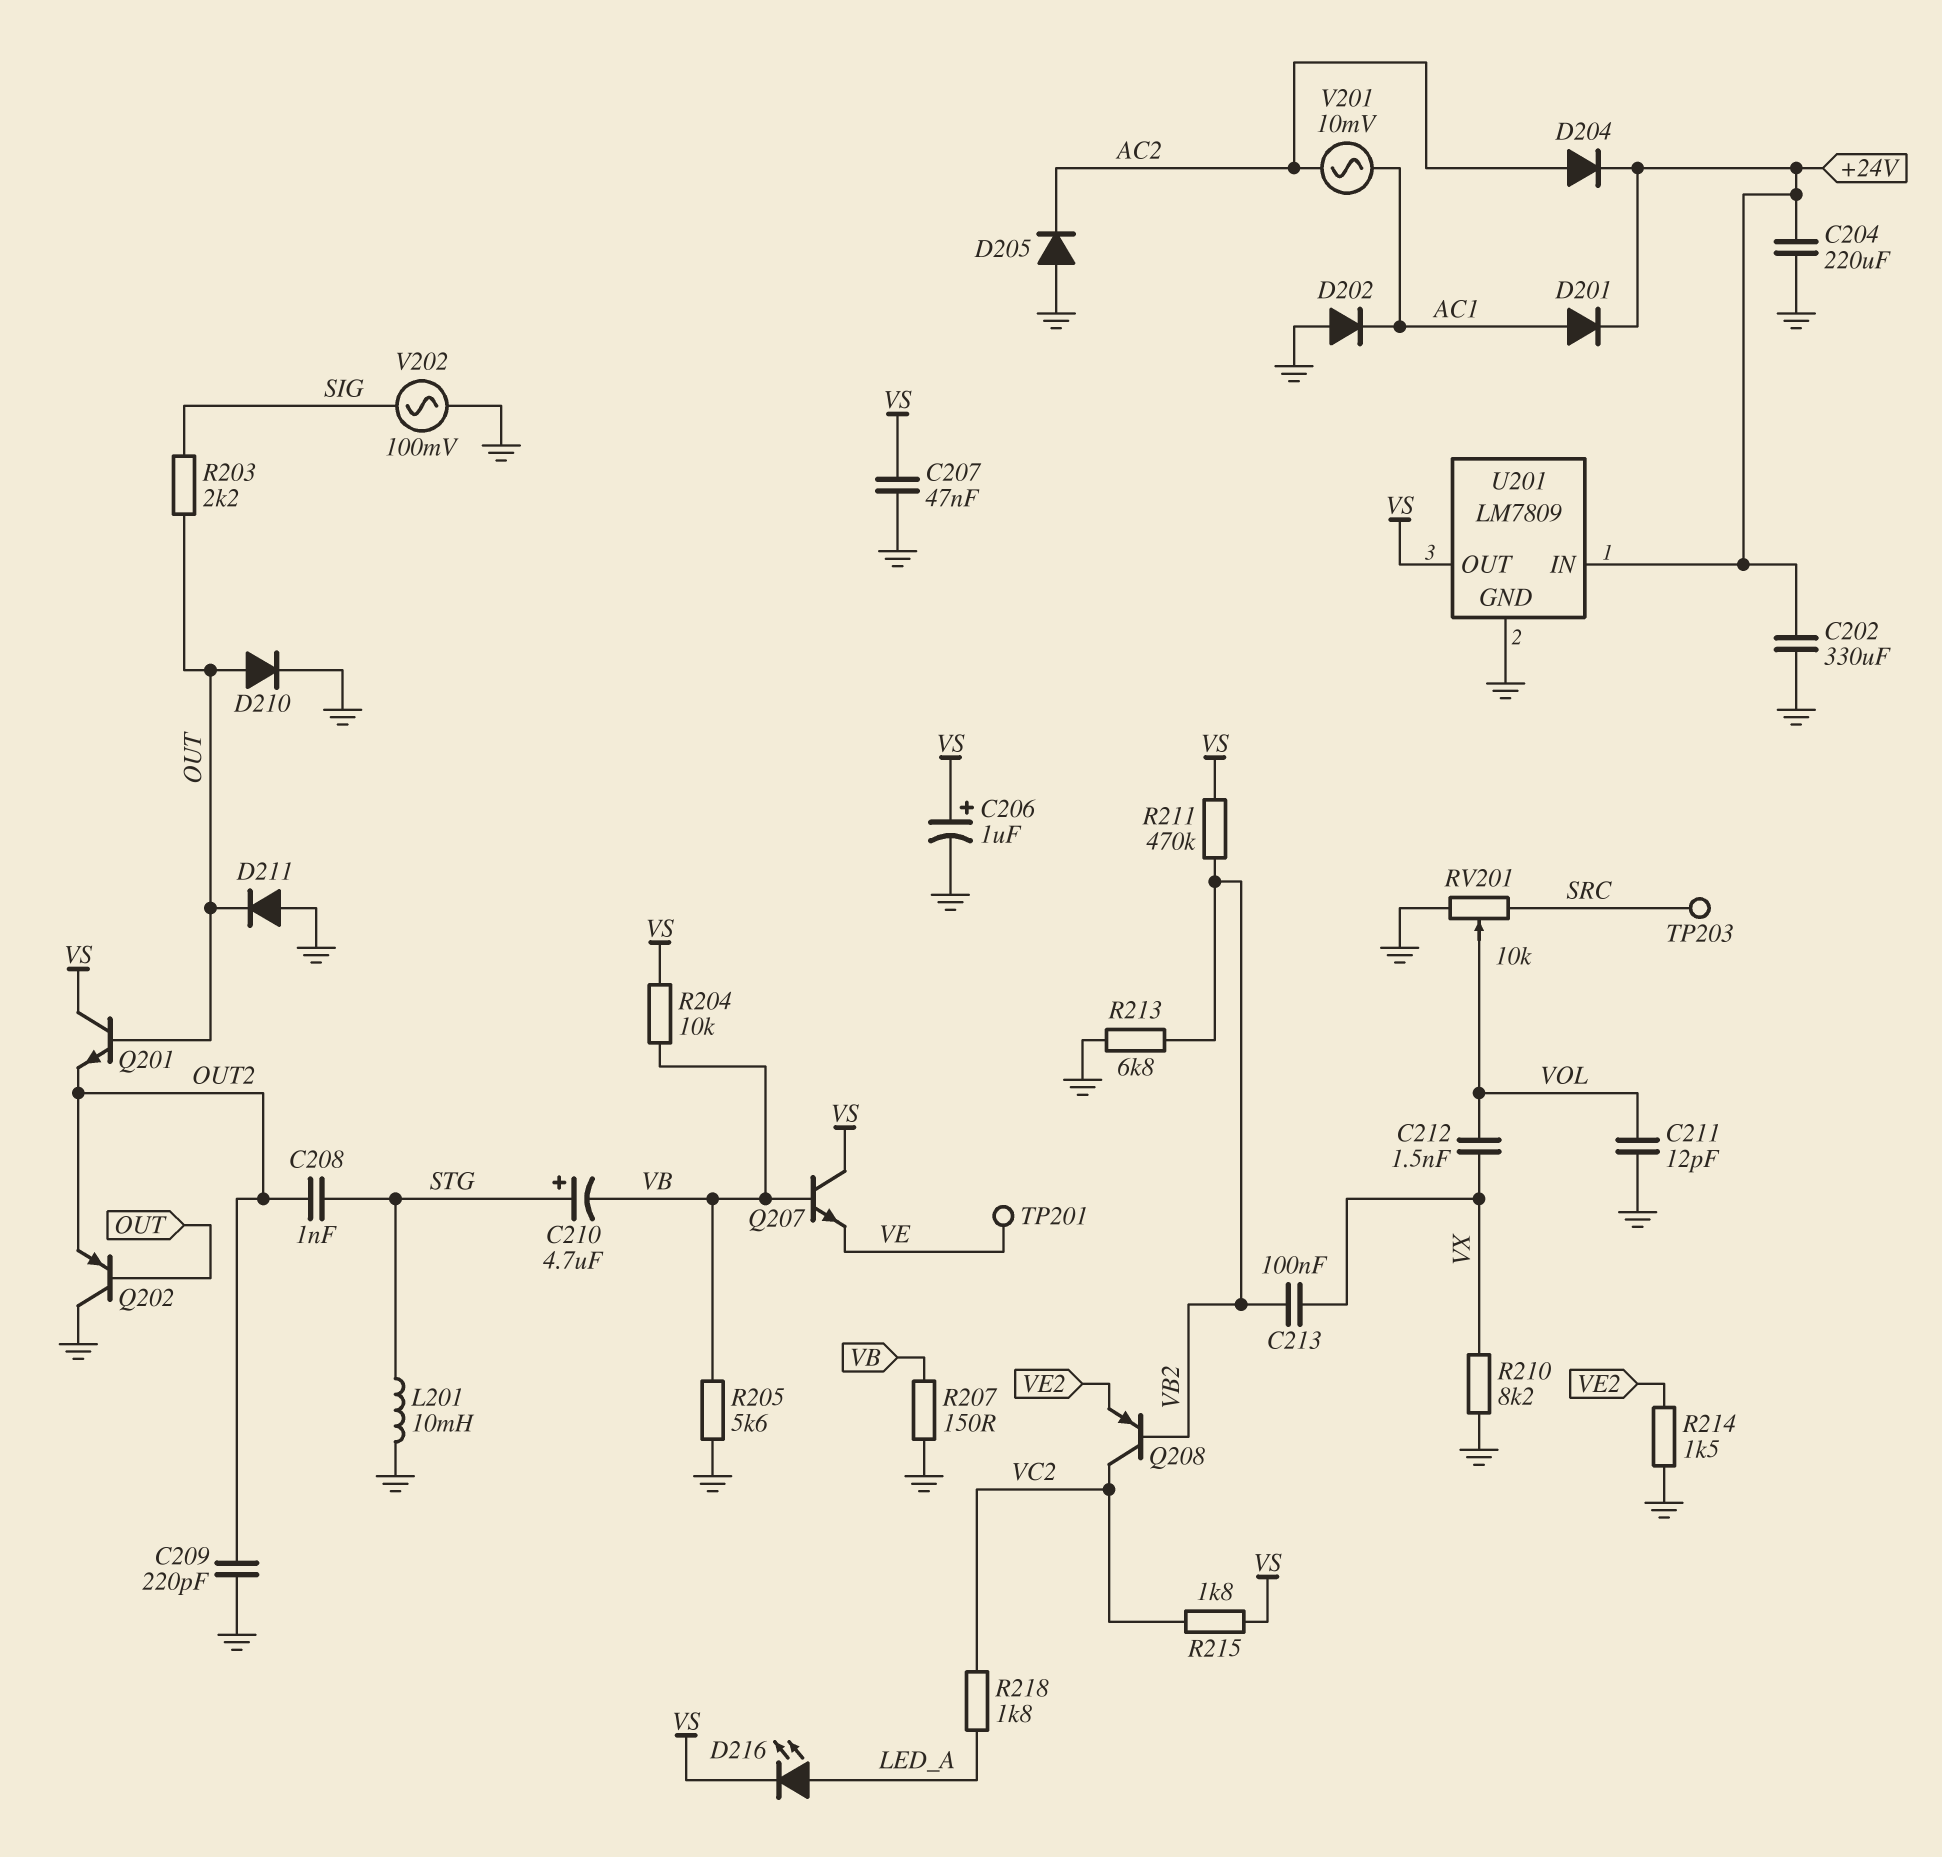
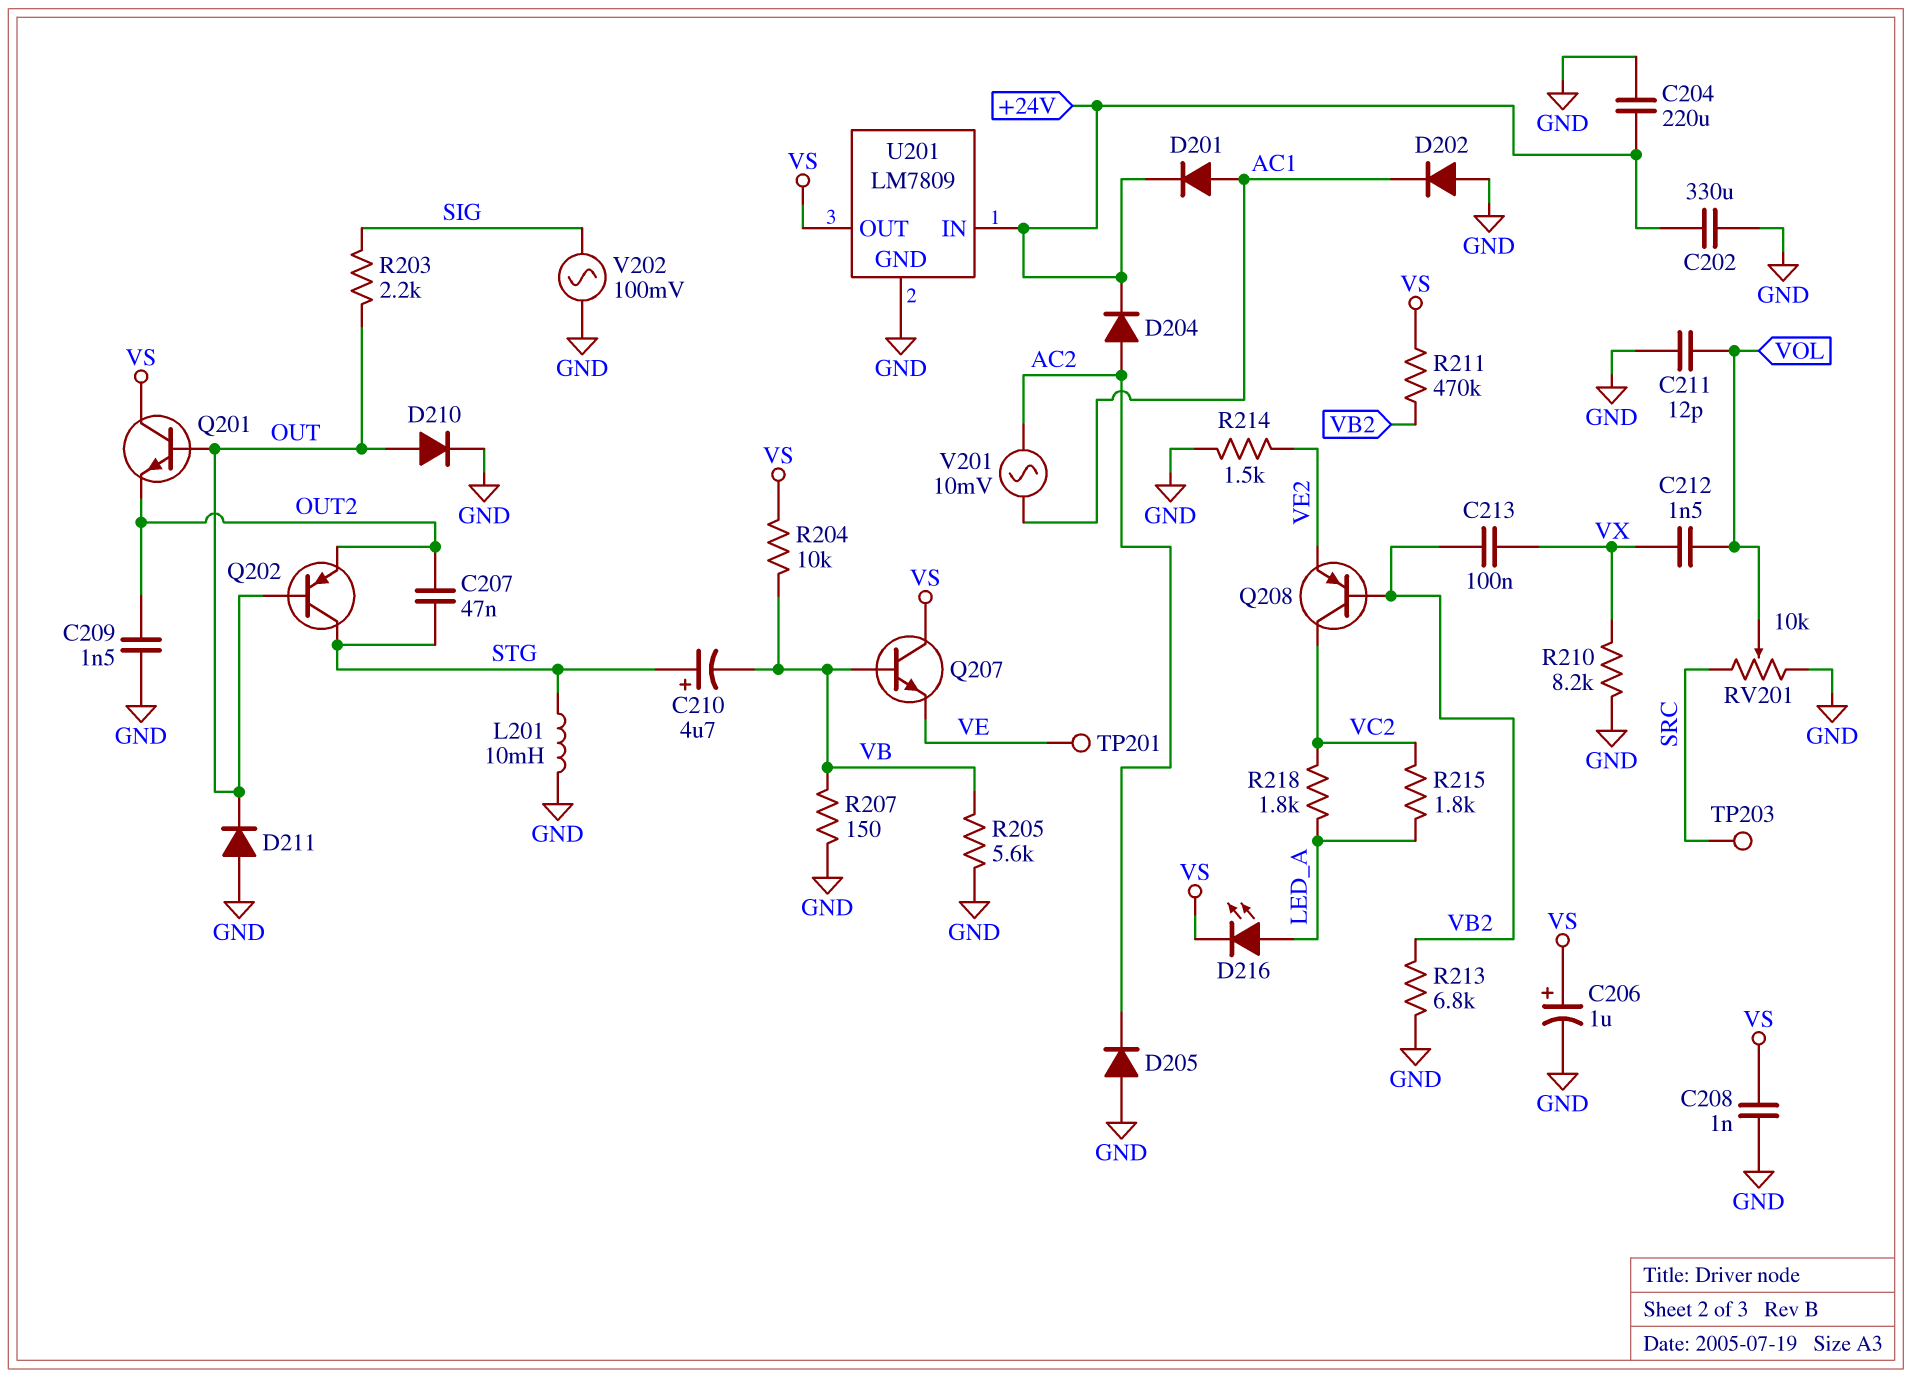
C207: 47nF (GND, VS) -> 47nF (OUT2, STG)
C208: 1nF (OUT2, STG) -> 1nF (GND, VS)
C209: 220pF (GND, OUT2) -> 1.5nF (GND, OUT2)
Q202: PNP (B OUT, C GND, E OUT2) -> PNP (B OUT, C STG, E OUT2)
R215: 1.8k (VC2, VS) -> 1.8k (LED_A, VC2)

